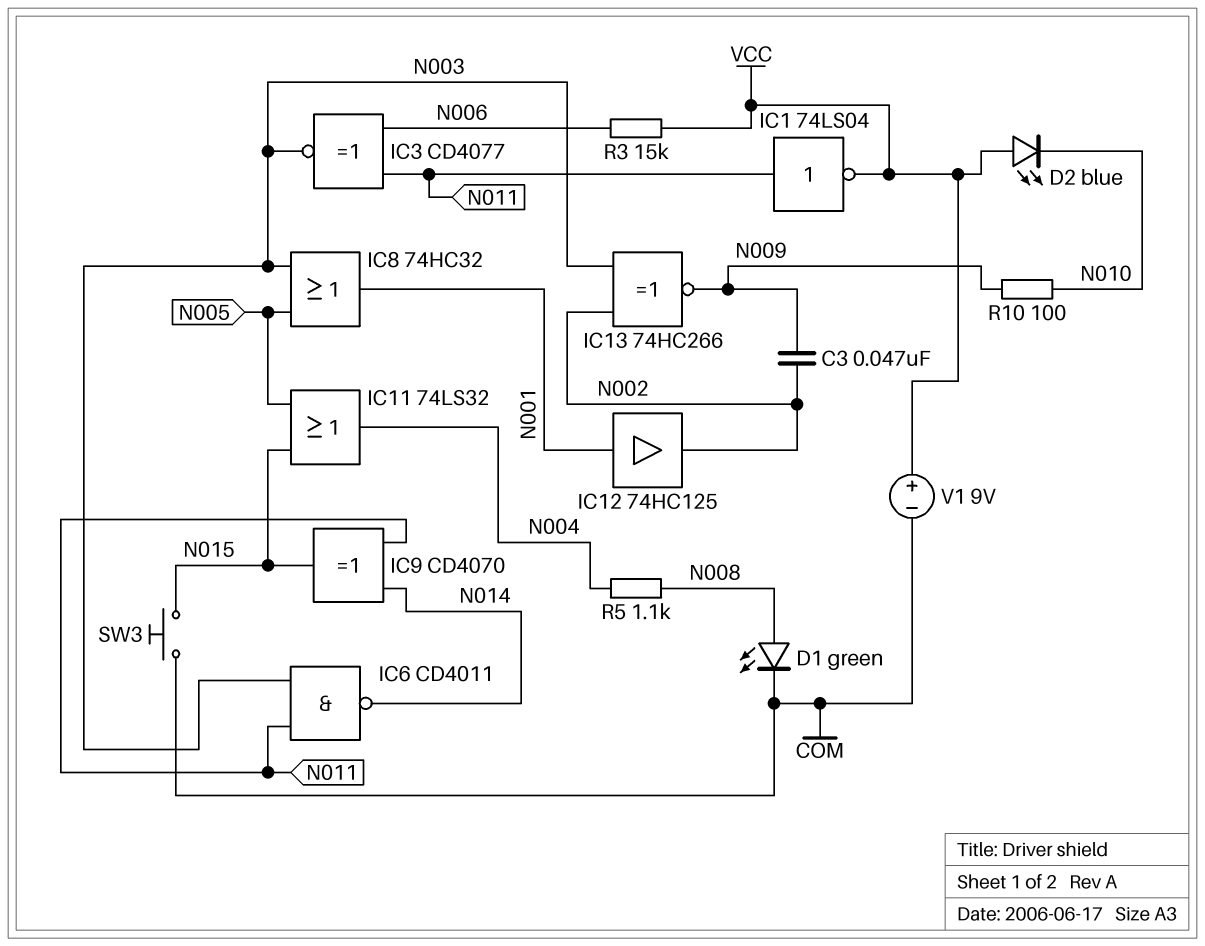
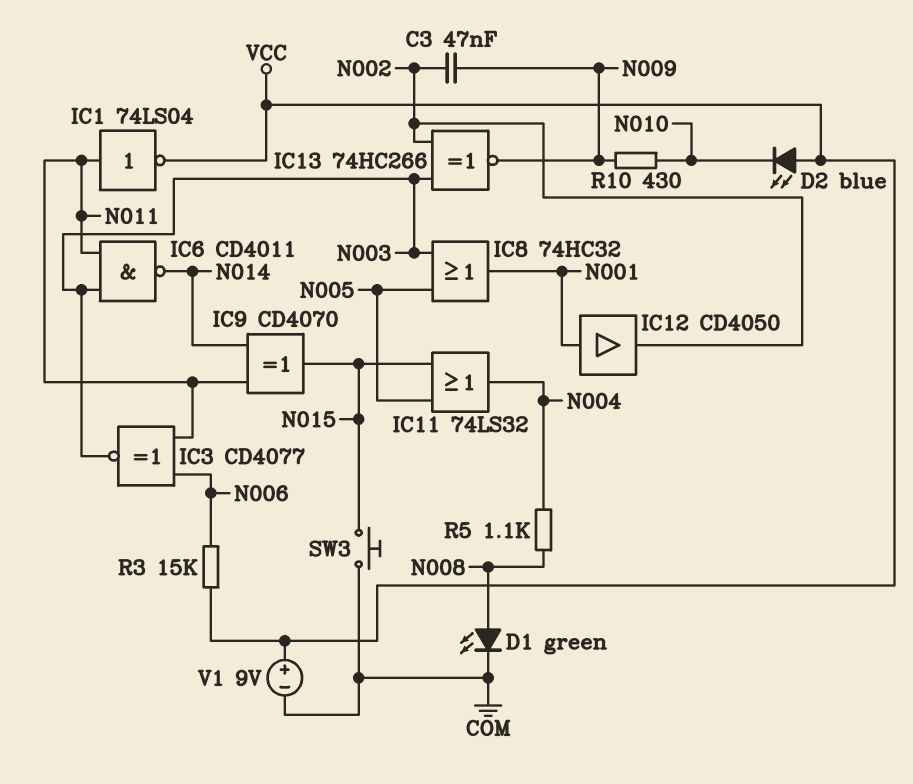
IC12: buffer 74HC125 (in N001, out N002) -> buffer CD4050 (in N001, out N002)
R10: 100 (N009, N010) -> 430 (N009, N010)

